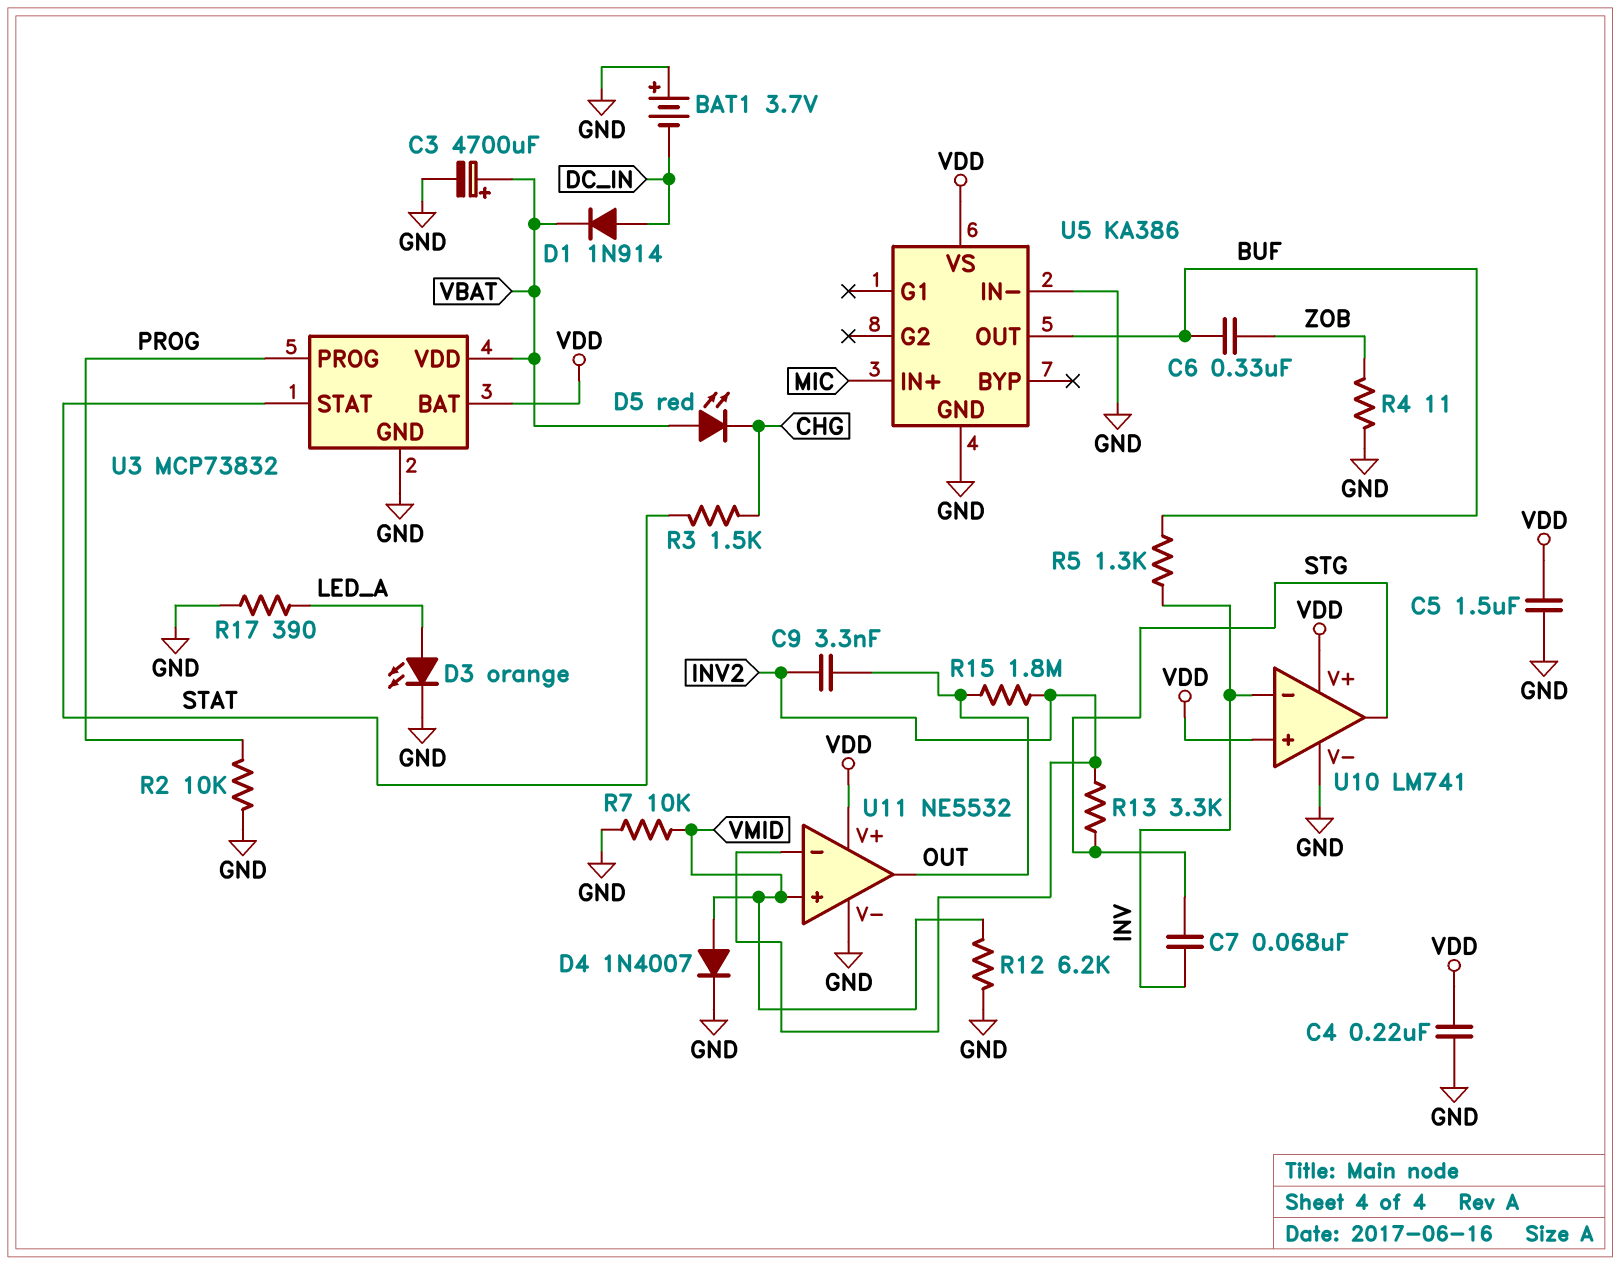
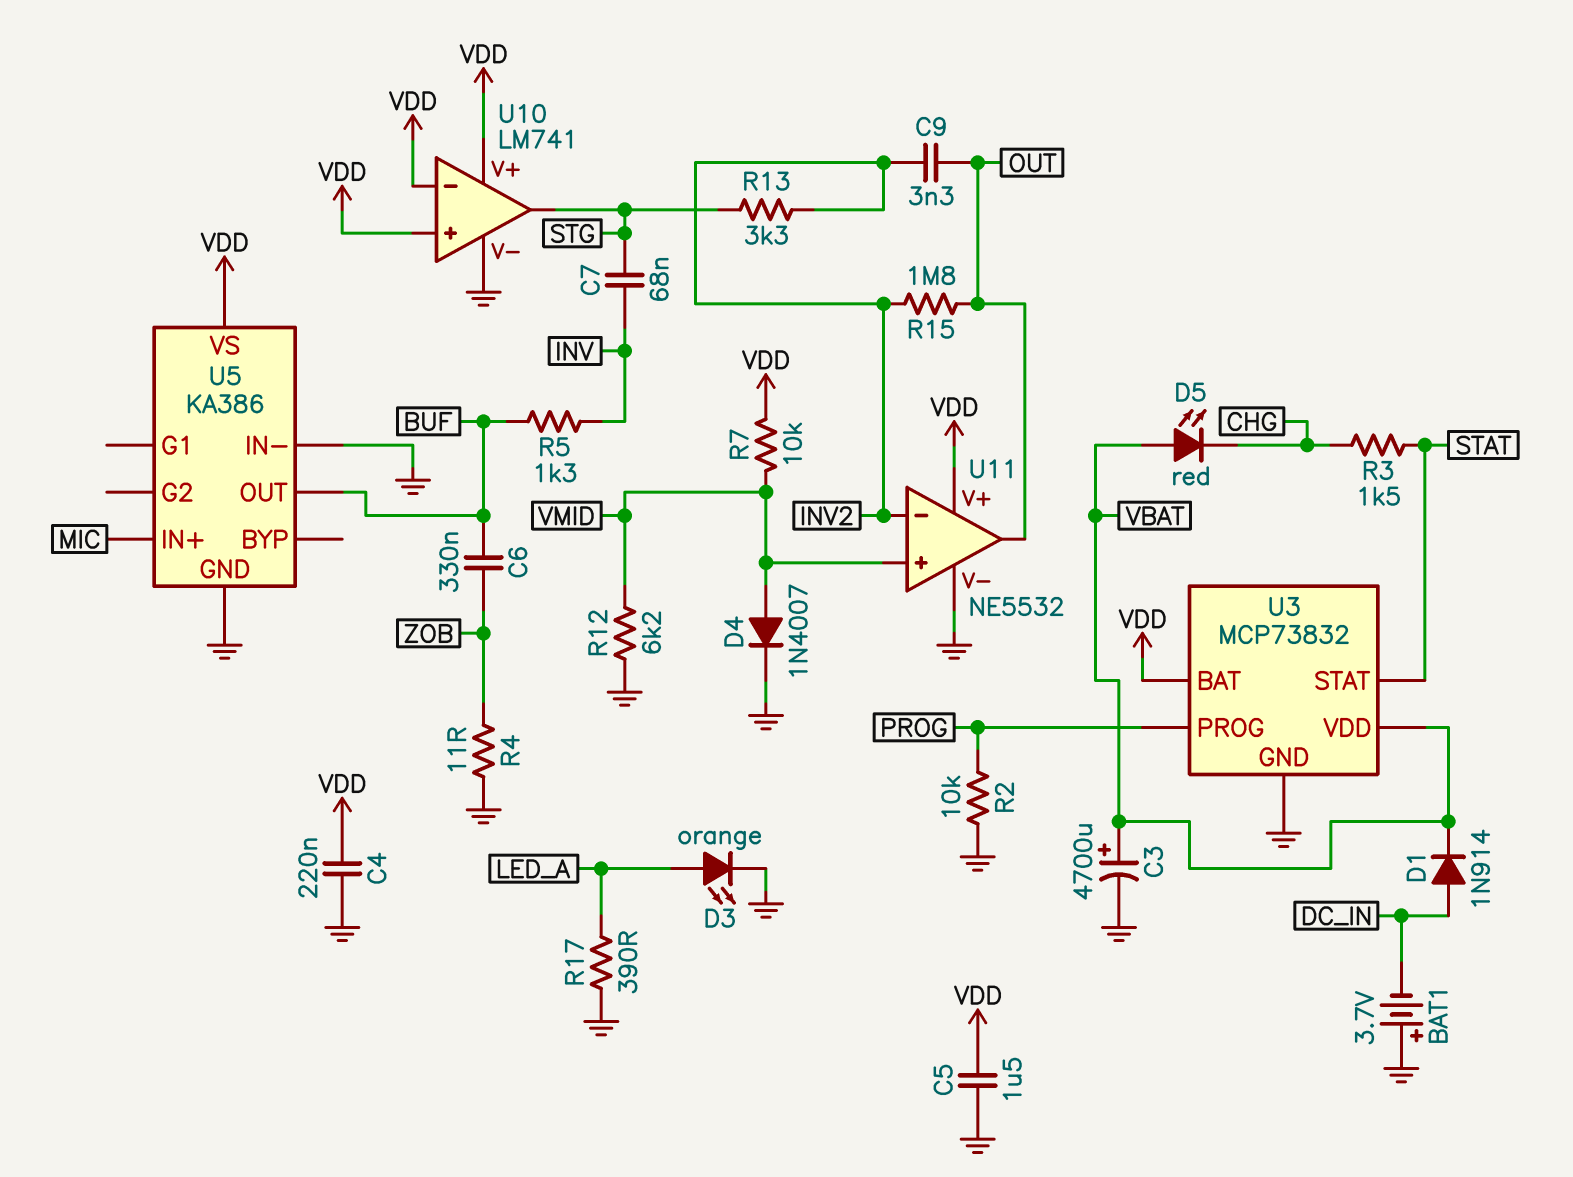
R7: 10k (GND, VMID) -> 10k (VDD, VMID)
U10 pin in-: INV -> VDD

